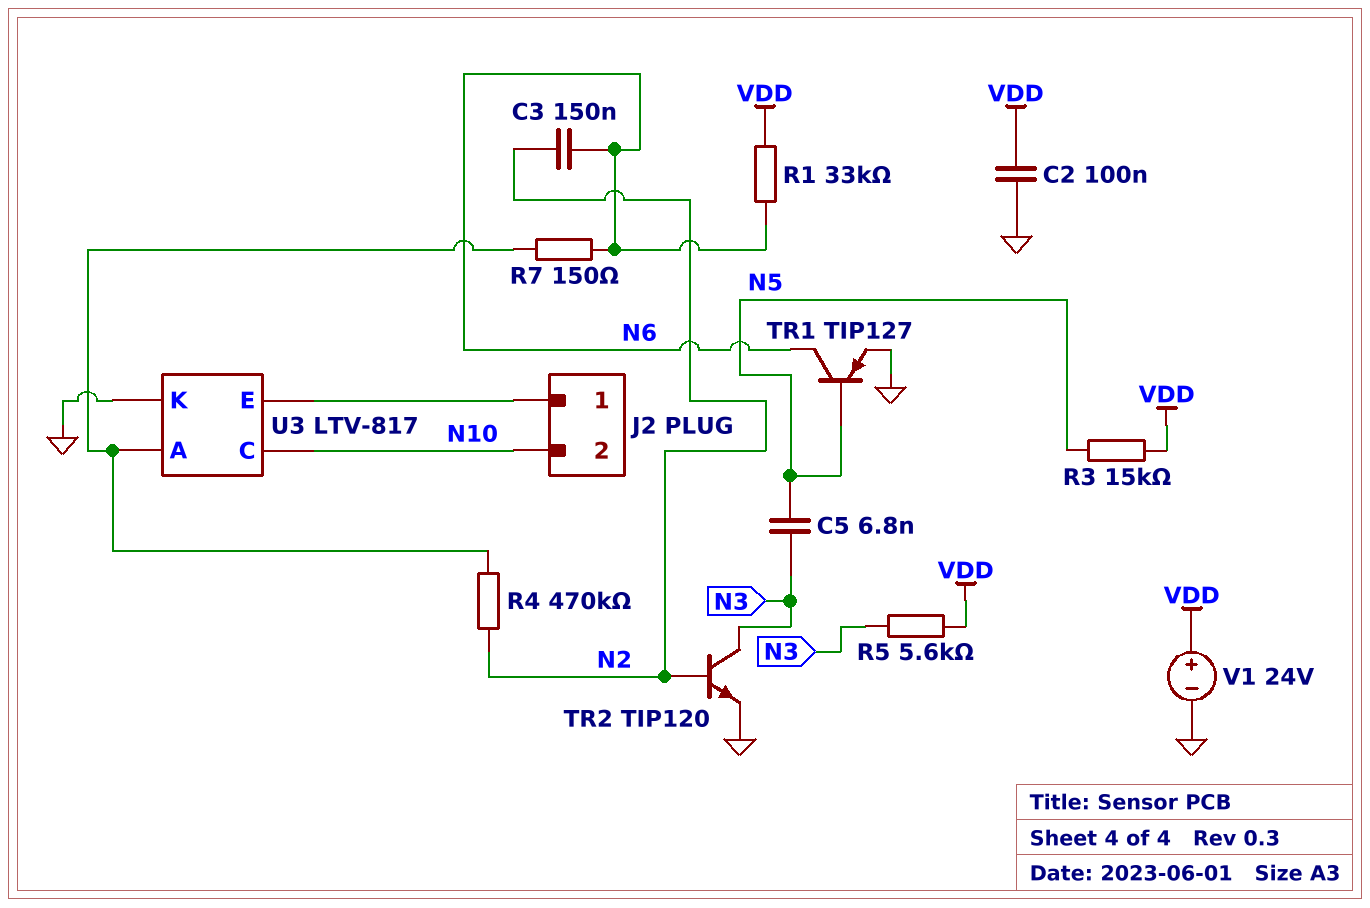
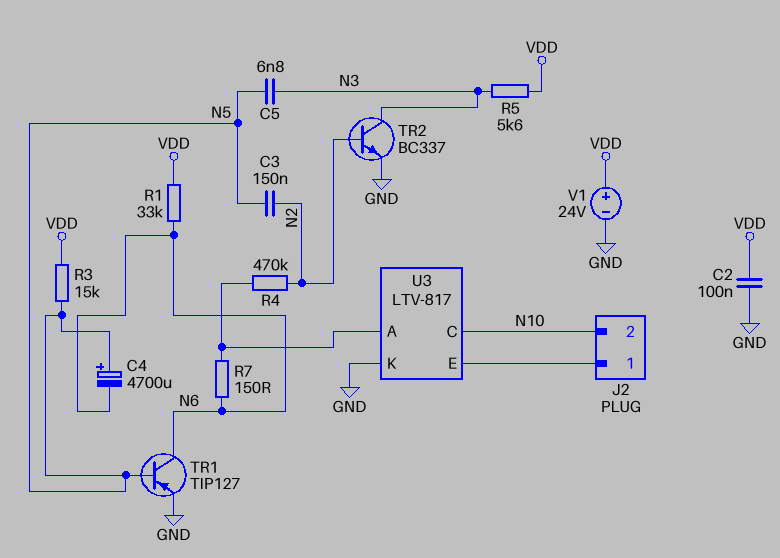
C3: 150nF (N2, N6) -> 150nF (N2, N5)
C4: none -> 4700uF (plus N5, minus N6)
TR2: NPN TIP120 (B N2, C N3, E GND) -> NPN BC337 (B N2, C N3, E GND)

